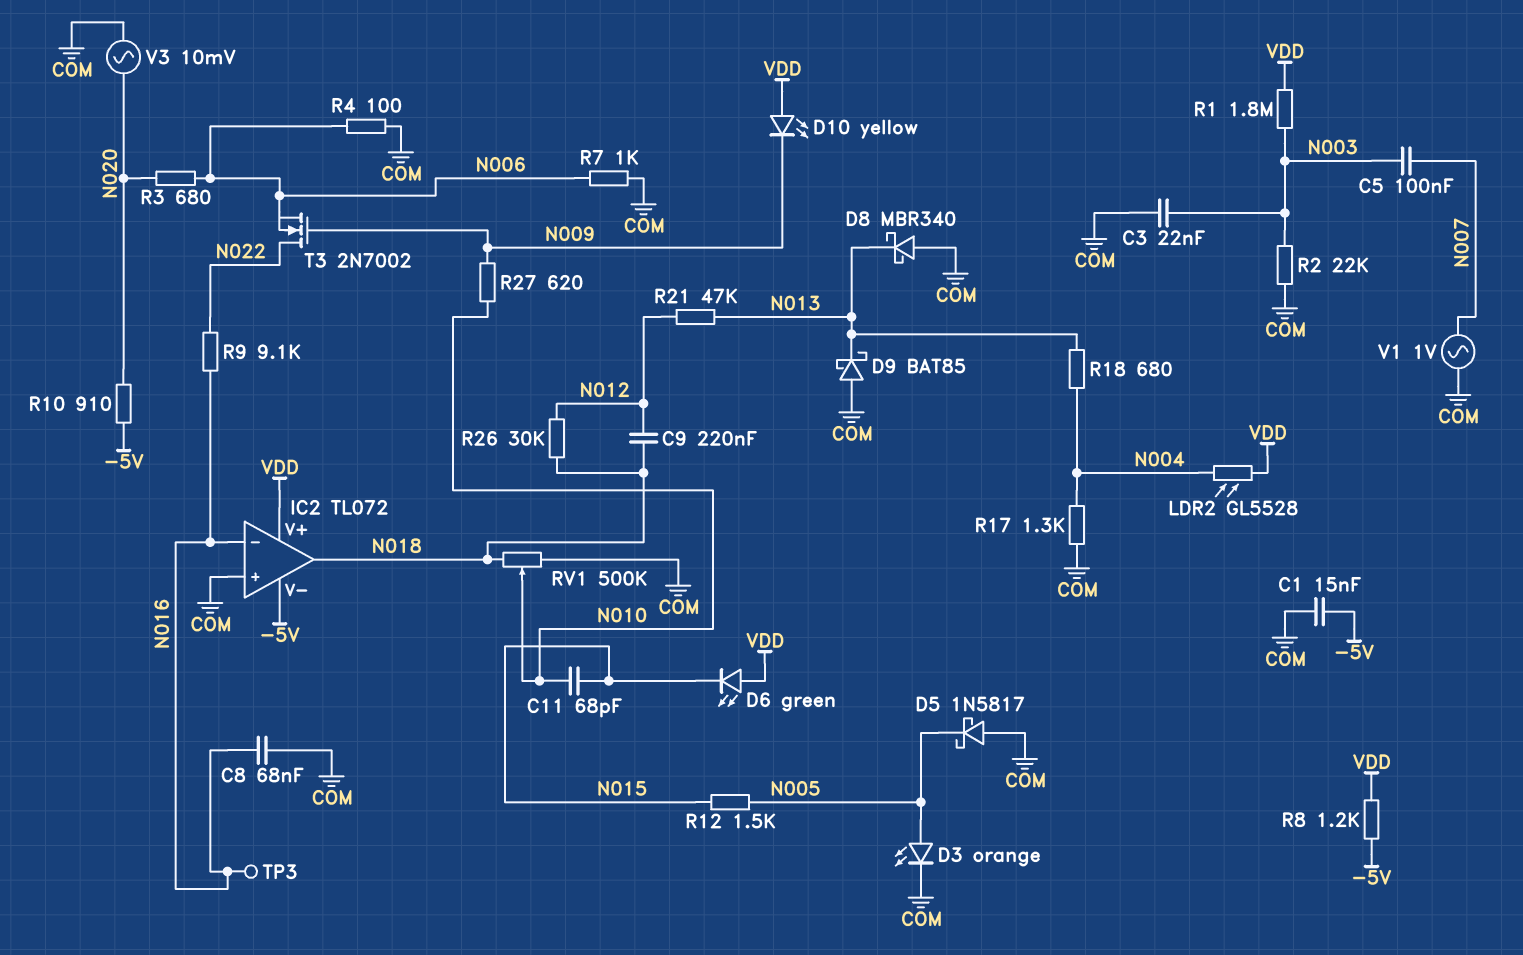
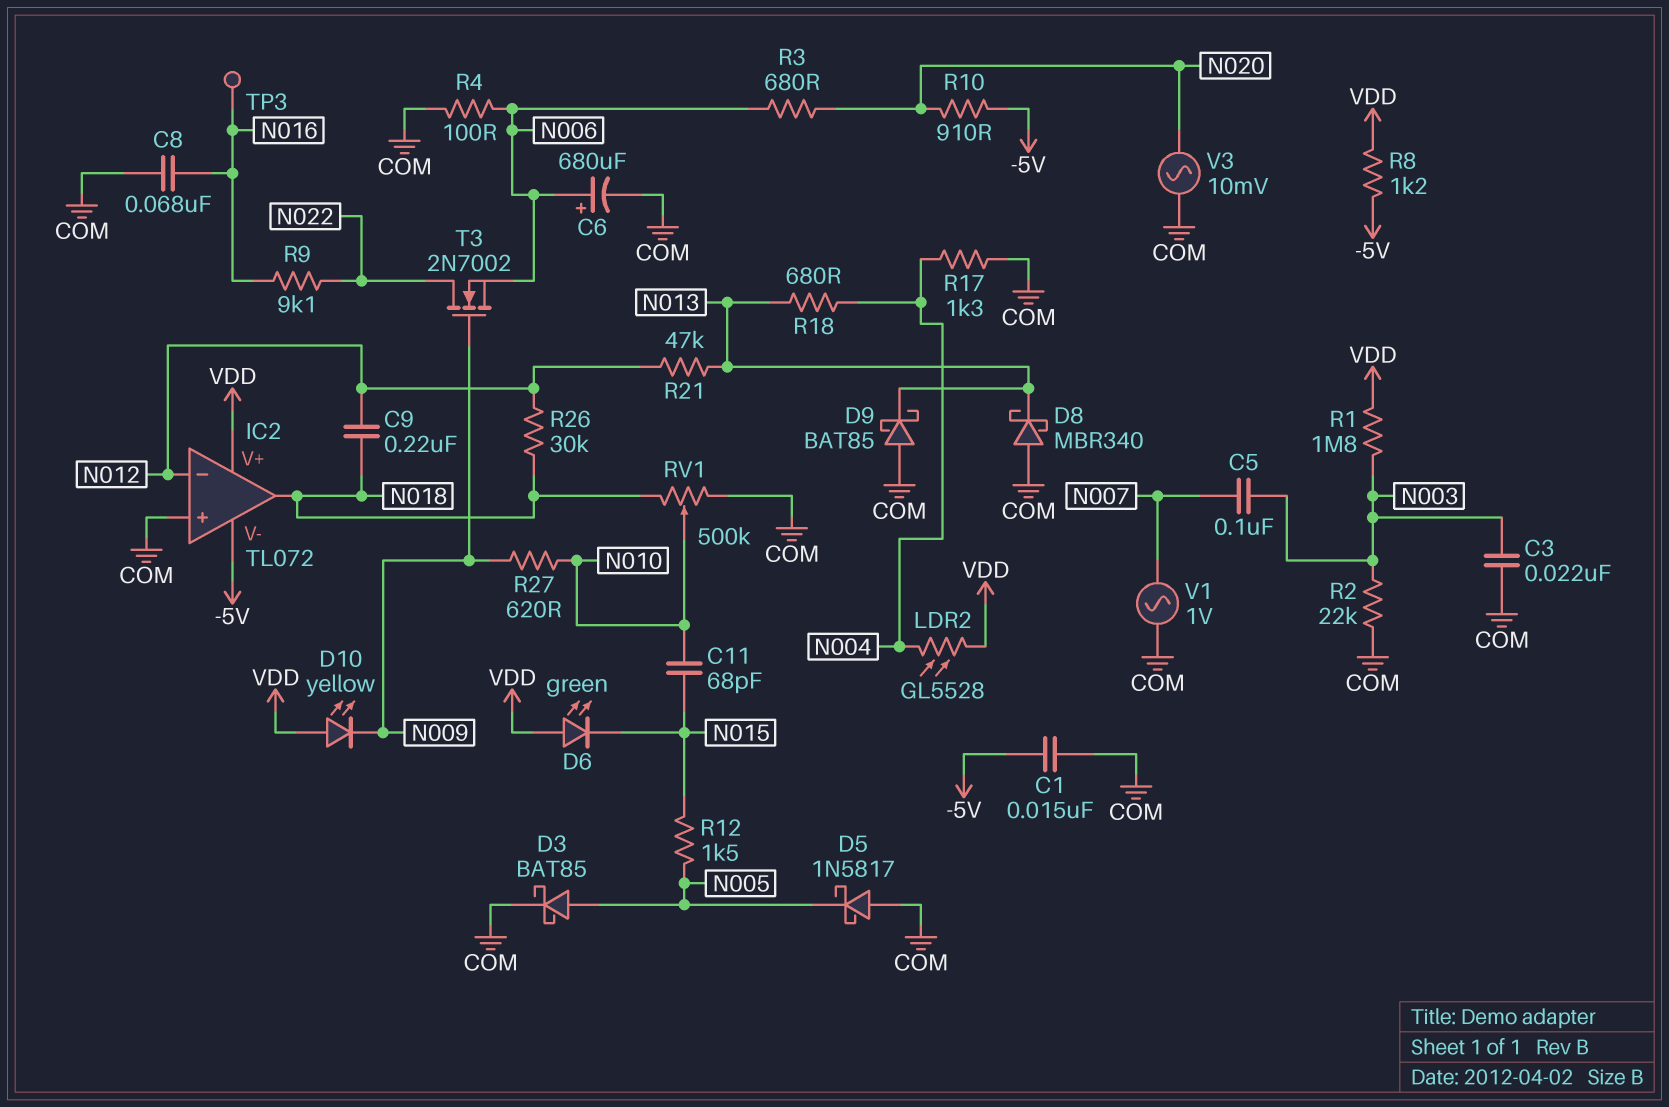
C6: none -> 680uF (plus N006, minus COM)
D3: LED orange (A N005, K COM) -> schottky BAT85 (A N005, K COM)
IC2 pin in-: N016 -> N012
R7: 1k (COM, N006) -> none

